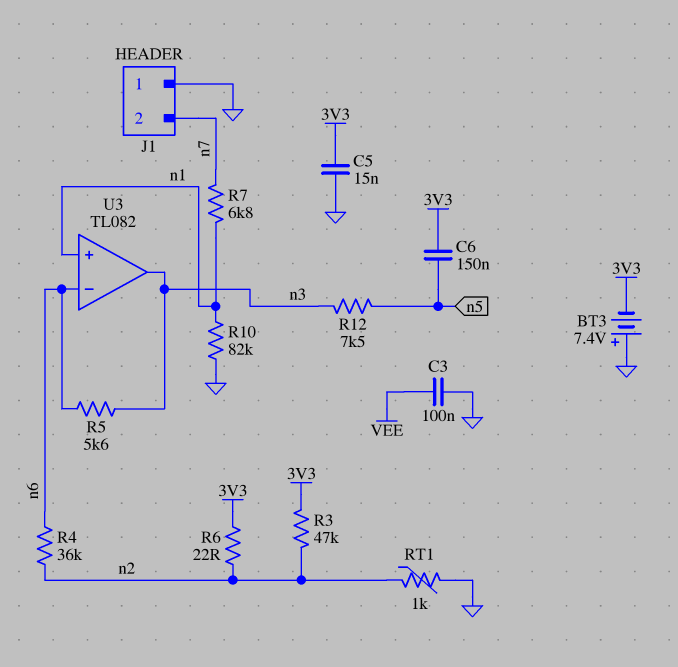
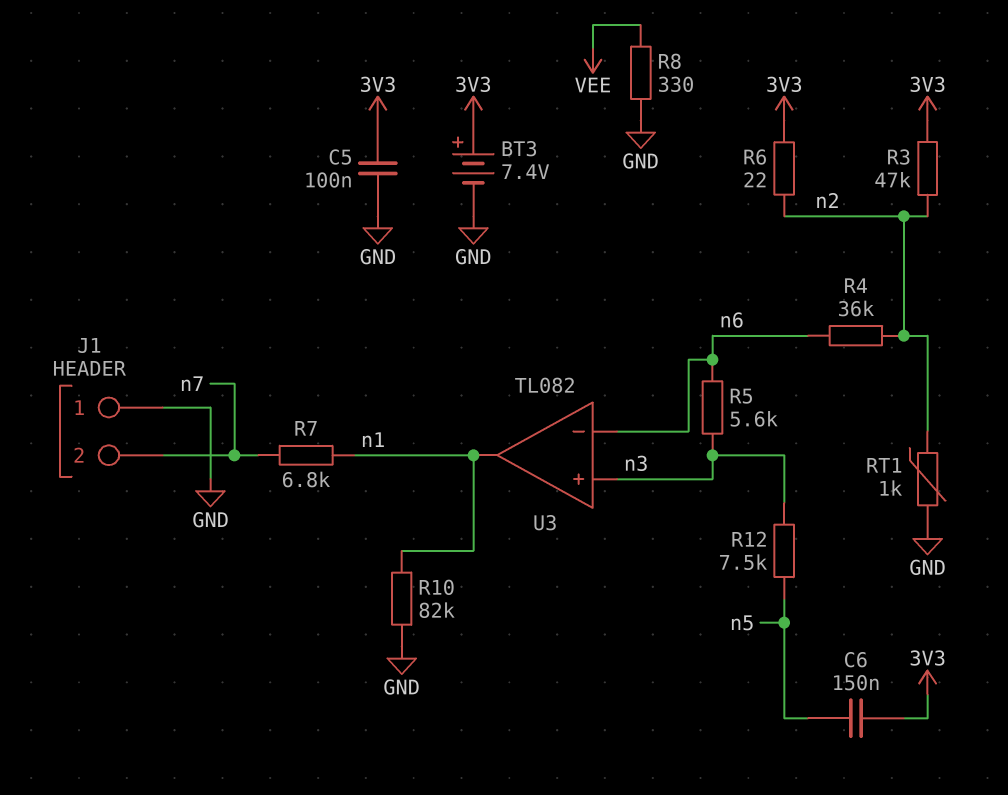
BT3: 7.4V (plus GND, minus 3V3) -> 7.4V (plus 3V3, minus GND)
C3: 100nF (GND, VEE) -> none
C5: 15nF (3V3, GND) -> 100nF (3V3, GND)
R8: none -> 330 (GND, VEE)
U3 pin in+: n1 -> n3
U3 pin out: n3 -> n1

